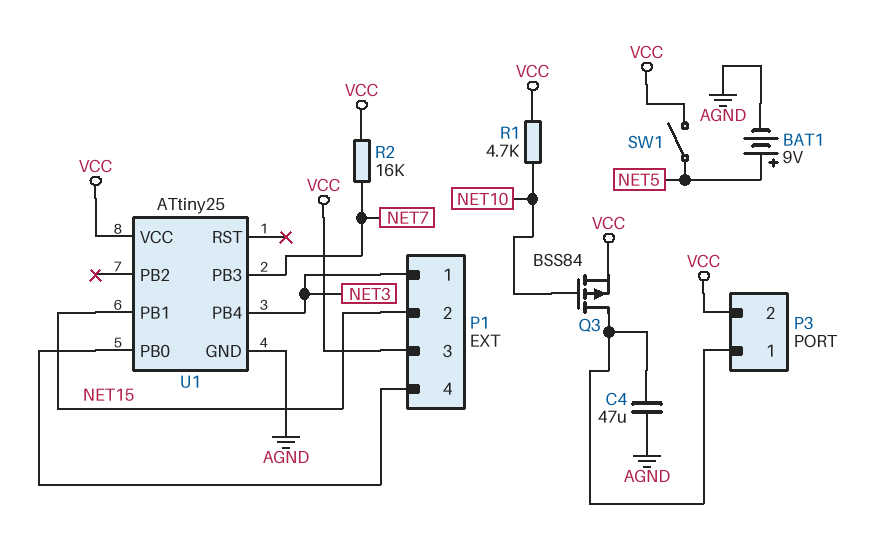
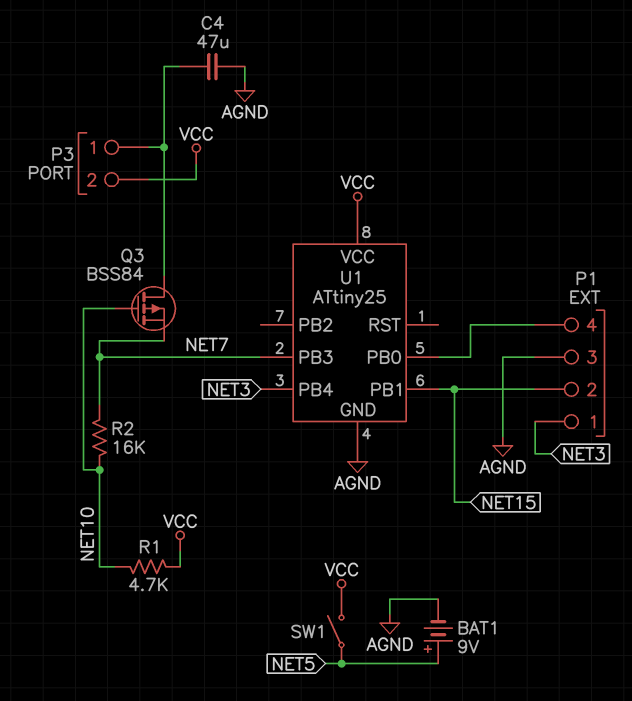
P1 pin 3: VCC -> AGND
Q3: PMOS BSS84 (G NET10, D P3/1, S VCC) -> PMOS BSS84 (G NET10, D P3/1, S NET7)
R2: 16k (NET7, VCC) -> 16k (NET7, NET10)

